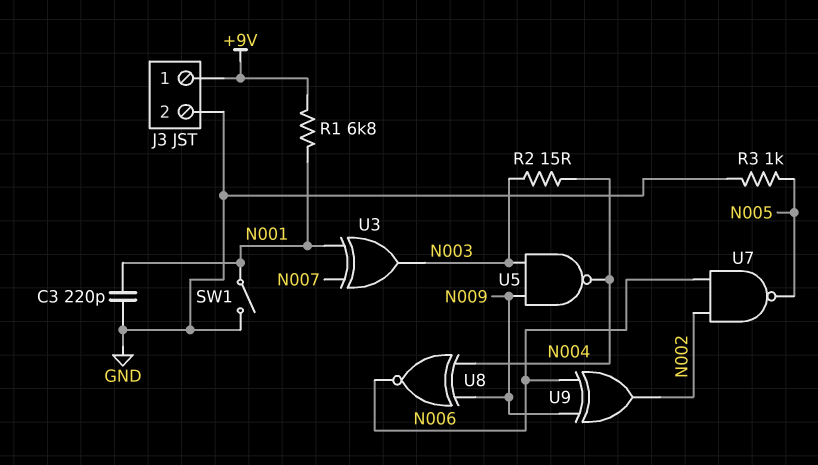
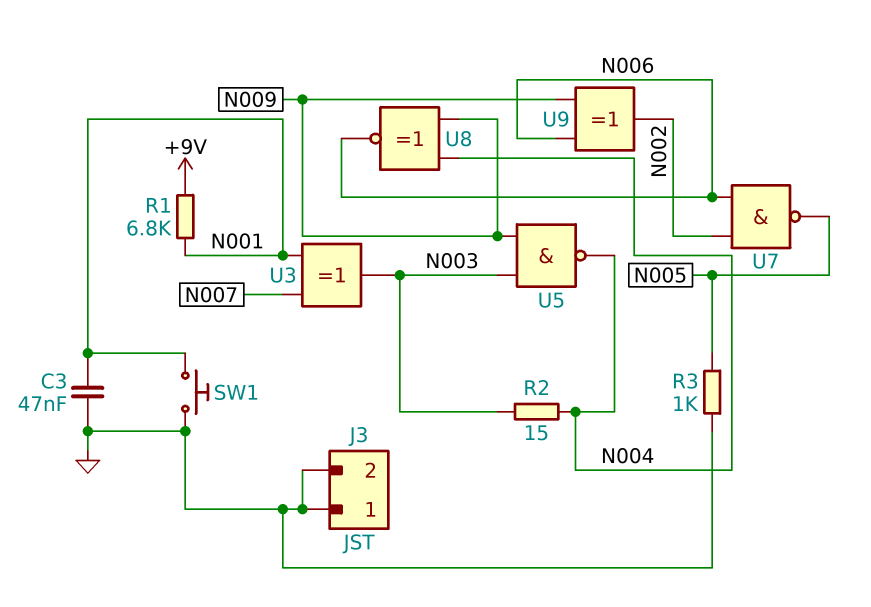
C3: 220pF (GND, N001) -> 47nF (GND, N001)
J3 pin 1: +9V -> GND
SW1: switch (GND, N001) -> button (GND, N001)

